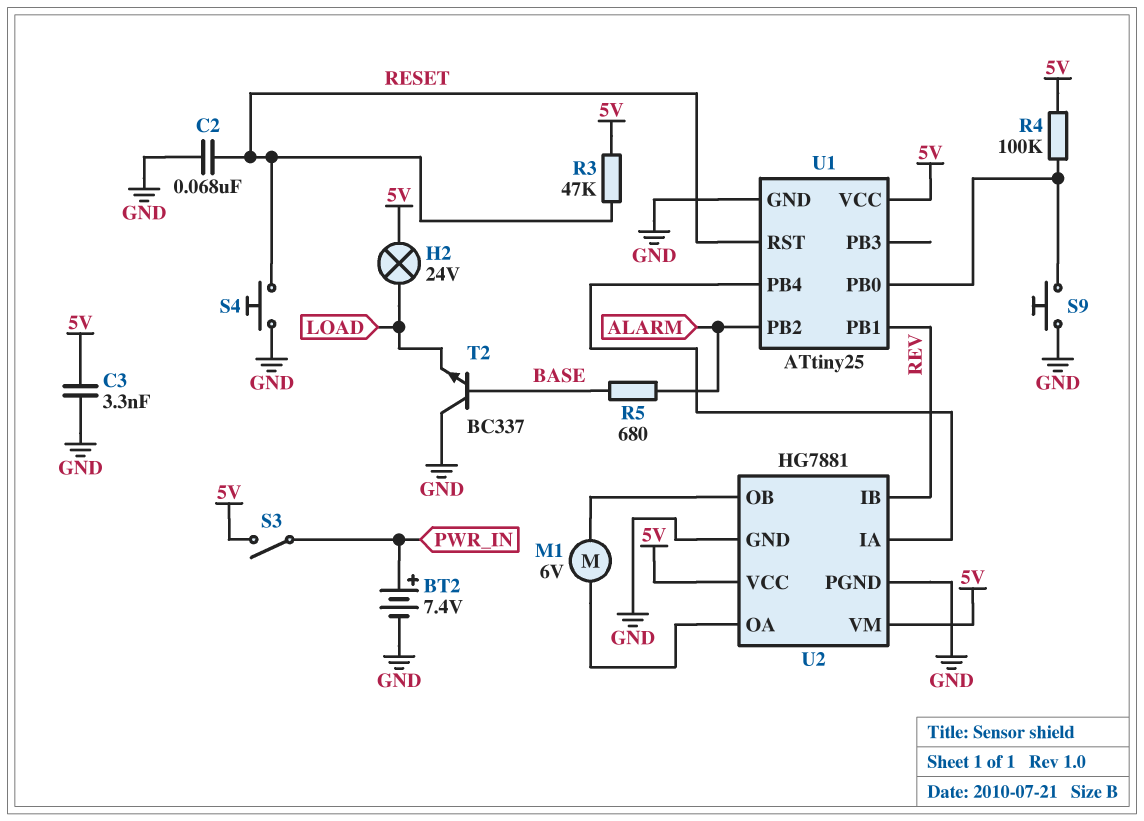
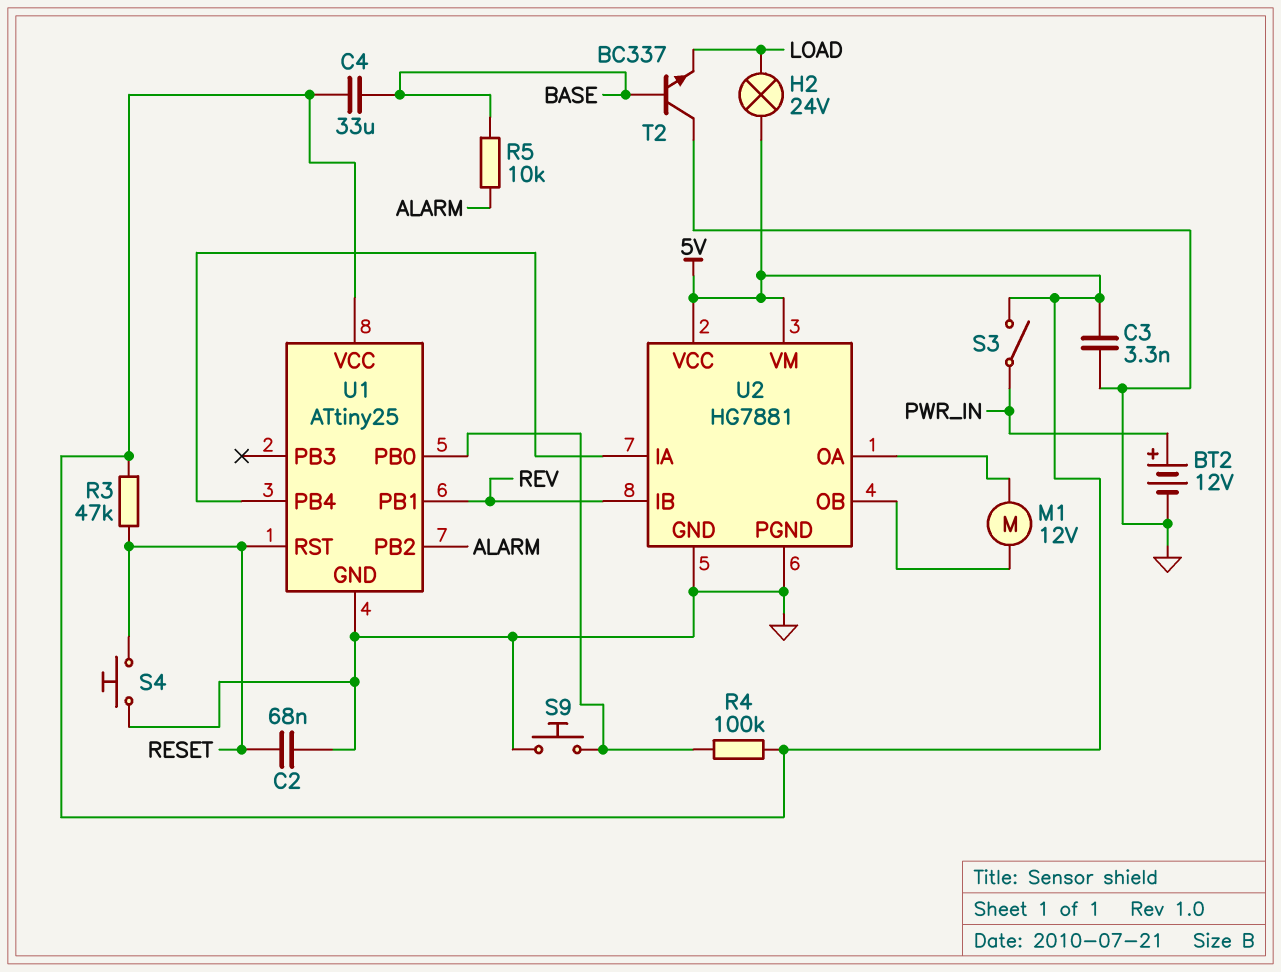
BT2: 7.4V (plus PWR_IN, minus GND) -> 12V (plus PWR_IN, minus GND)
C4: none -> 33uF (5V, BASE)
M1: motor 6V (U2/OA, U2/OB) -> motor 12V (U2/OA, U2/OB)
R5: 680 (ALARM, BASE) -> 10k (ALARM, BASE)

